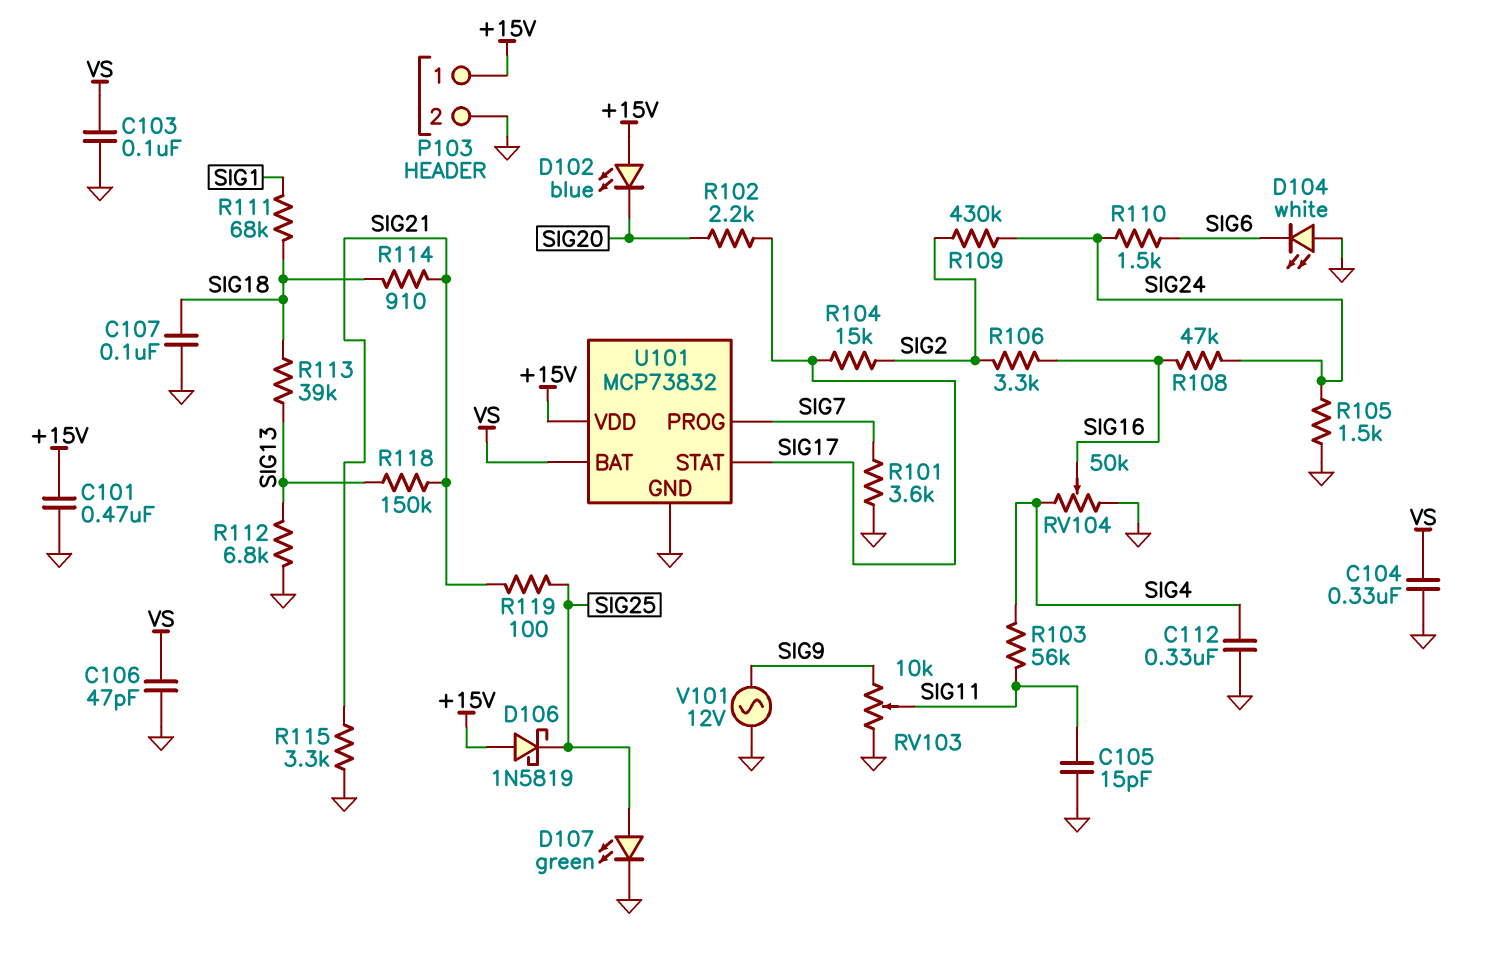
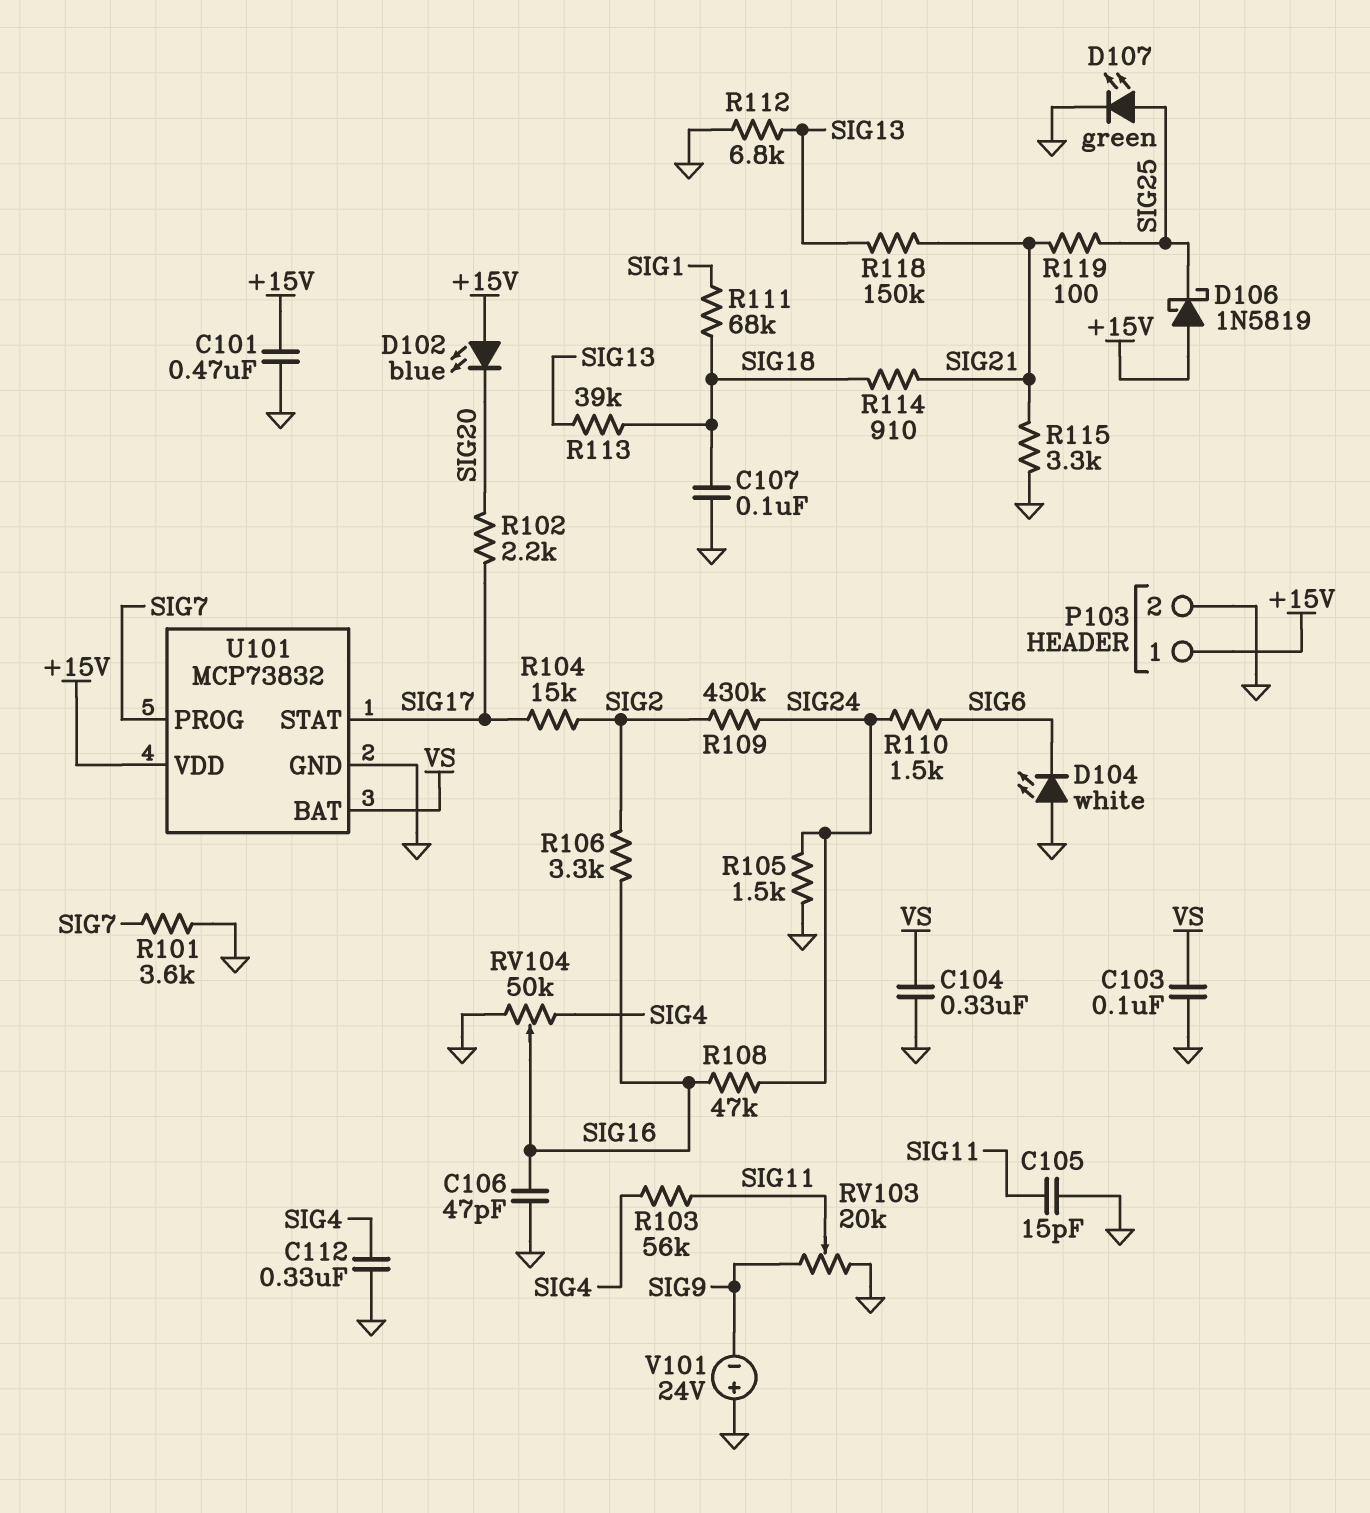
C106: 47pF (GND, VS) -> 47pF (GND, SIG16)
RV103: 10k (GND, SIG9, wiper SIG11) -> 20k (GND, SIG9, wiper SIG11)
V101: AC 12V (GND, SIG9) -> 24V (plus GND, minus SIG9)

